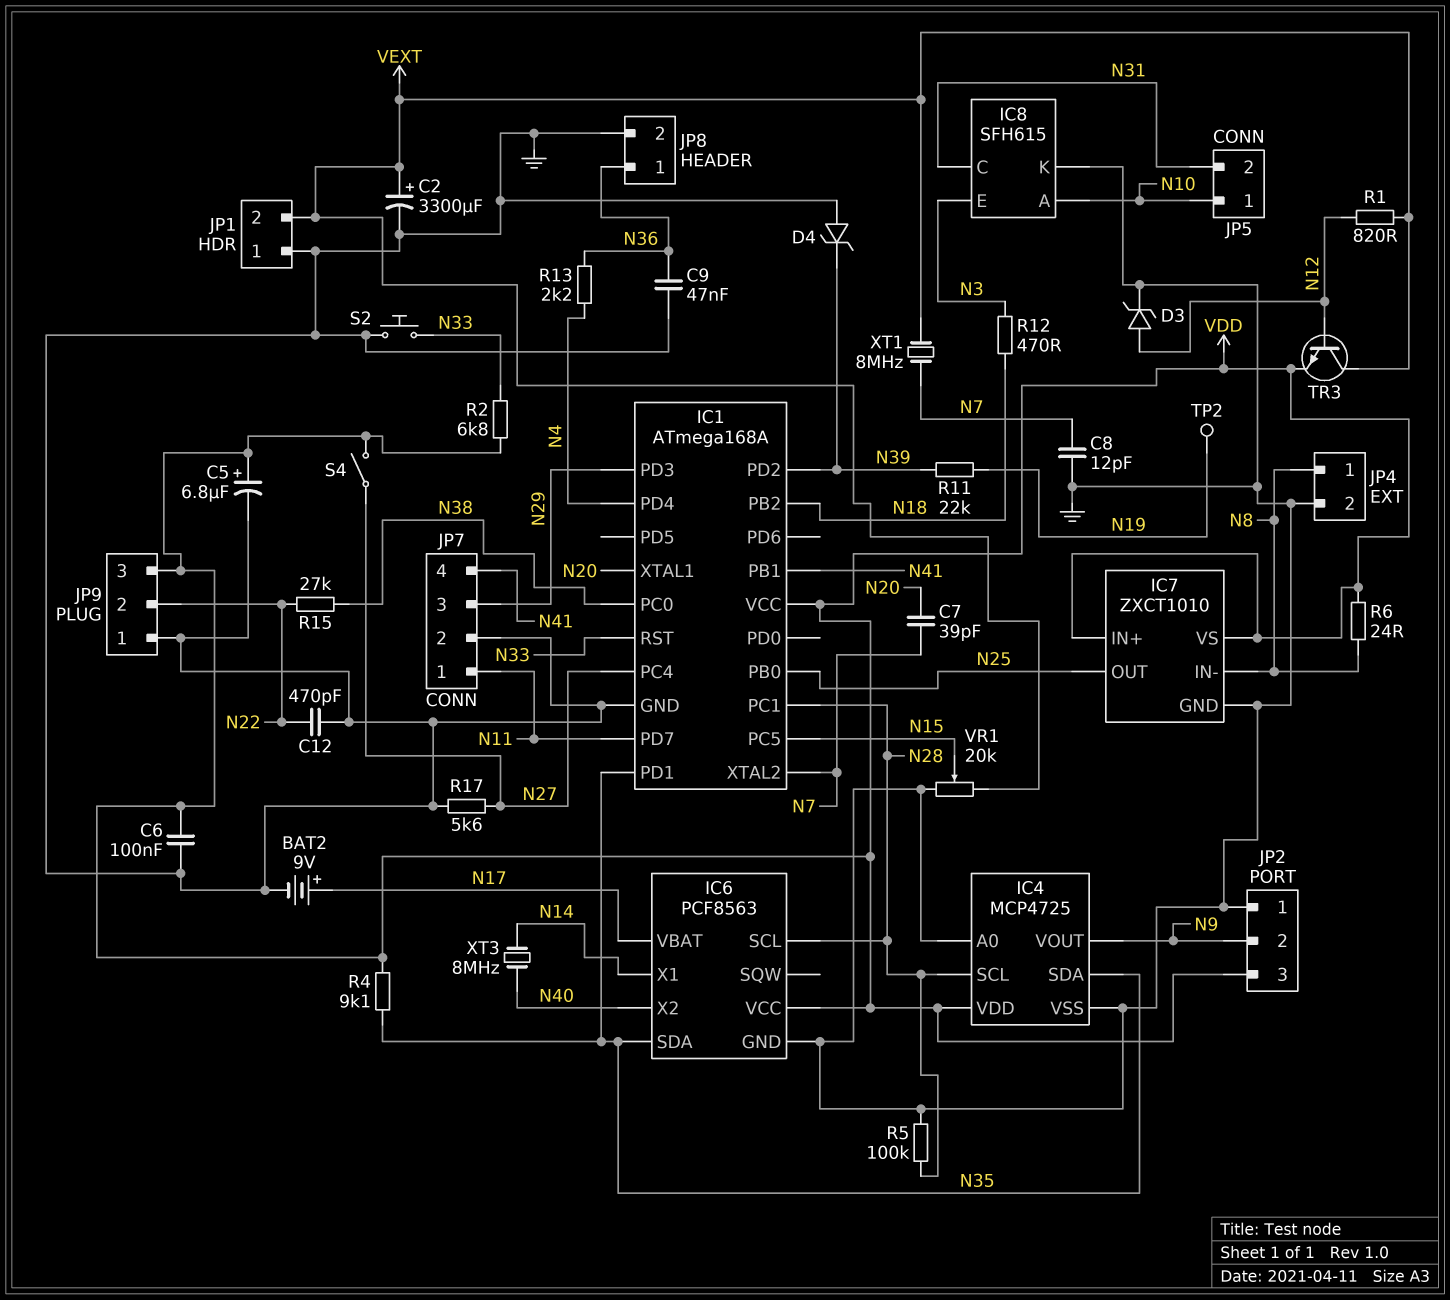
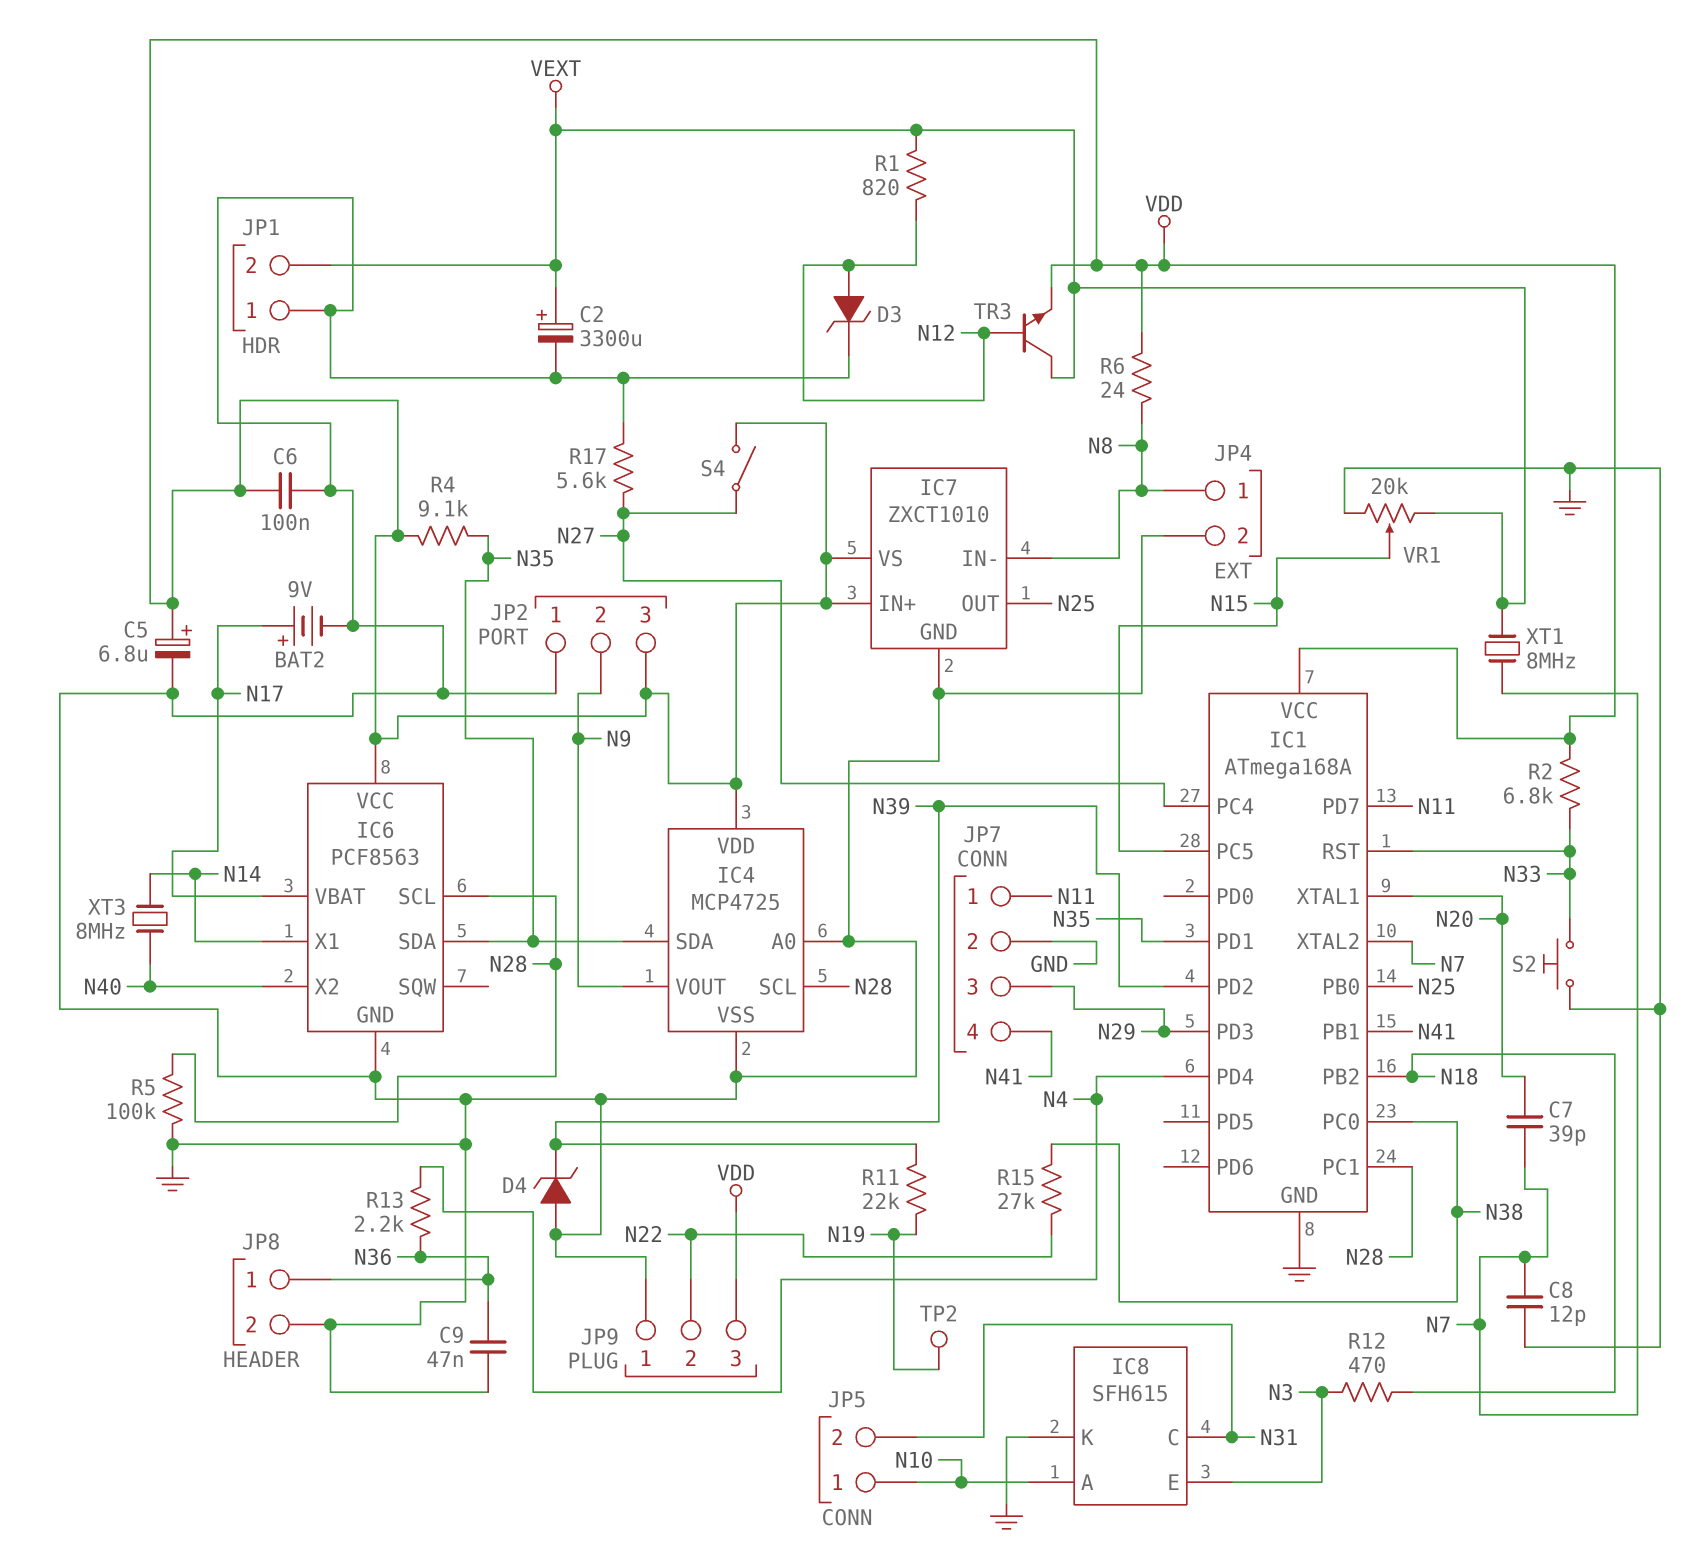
C12: 470pF (GND, N22) -> none

